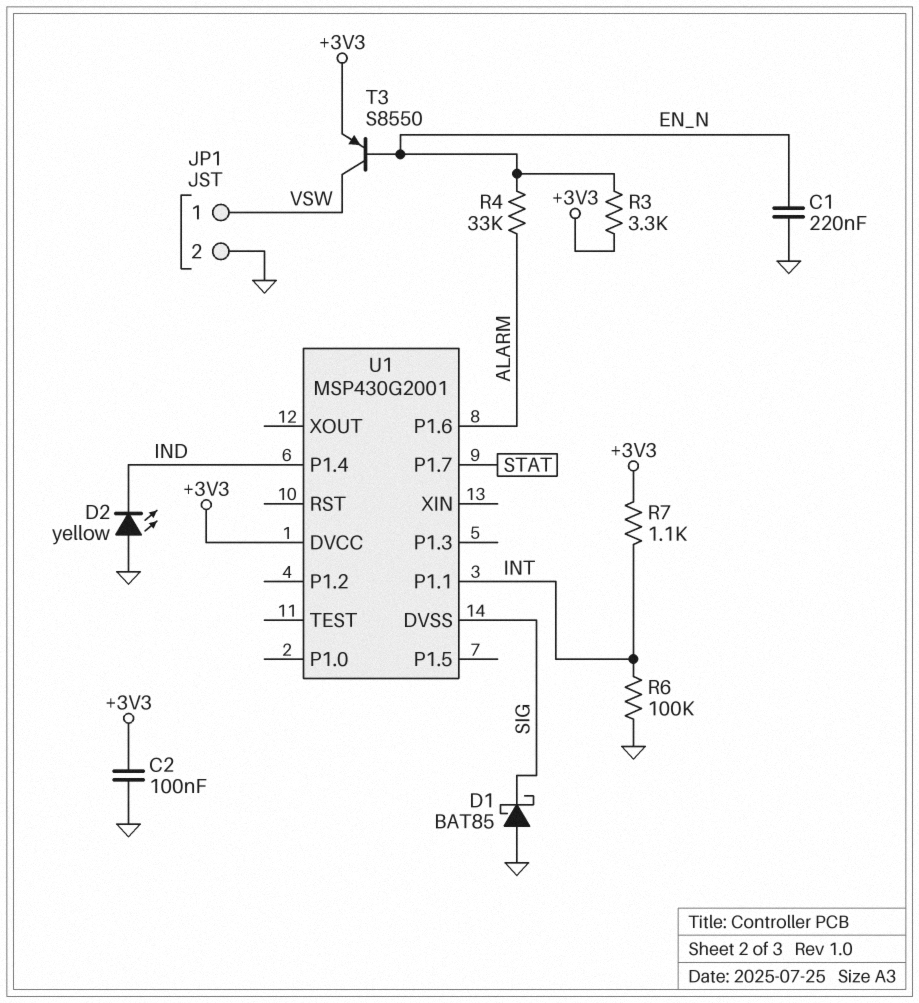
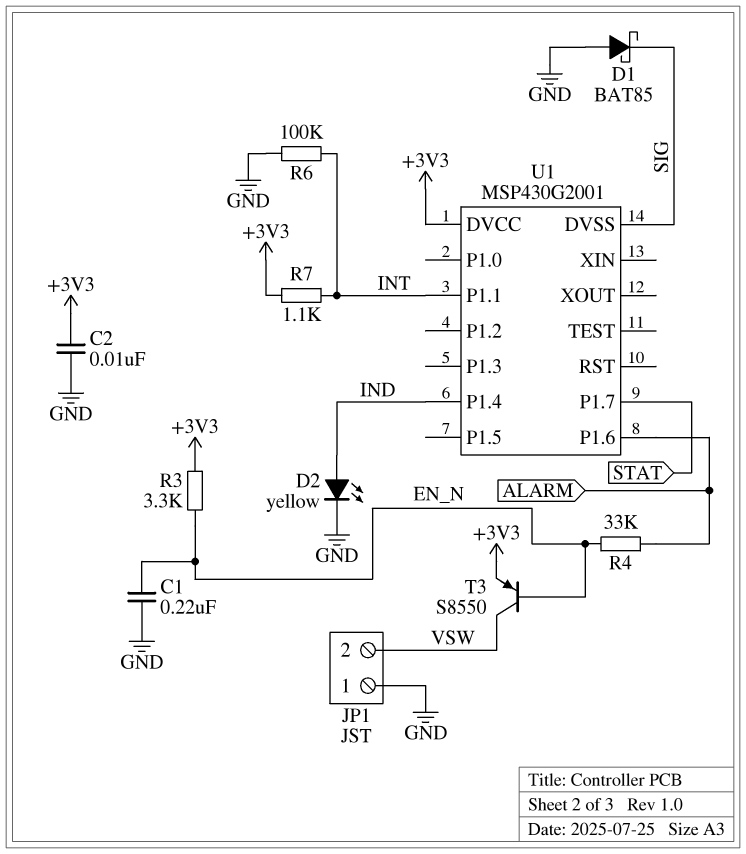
C2: 100nF (+3V3, GND) -> 10nF (+3V3, GND)
D2: LED yellow (A GND, K IND) -> LED yellow (A IND, K GND)
JP1 pin 1: VSW -> GND
JP1 pin 2: GND -> VSW

